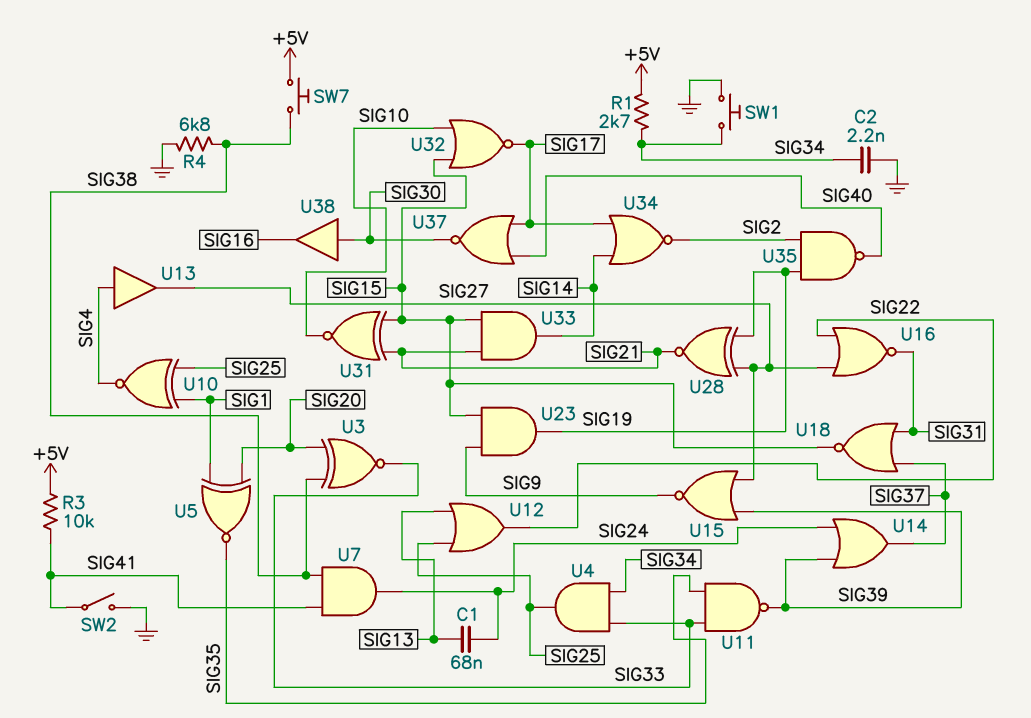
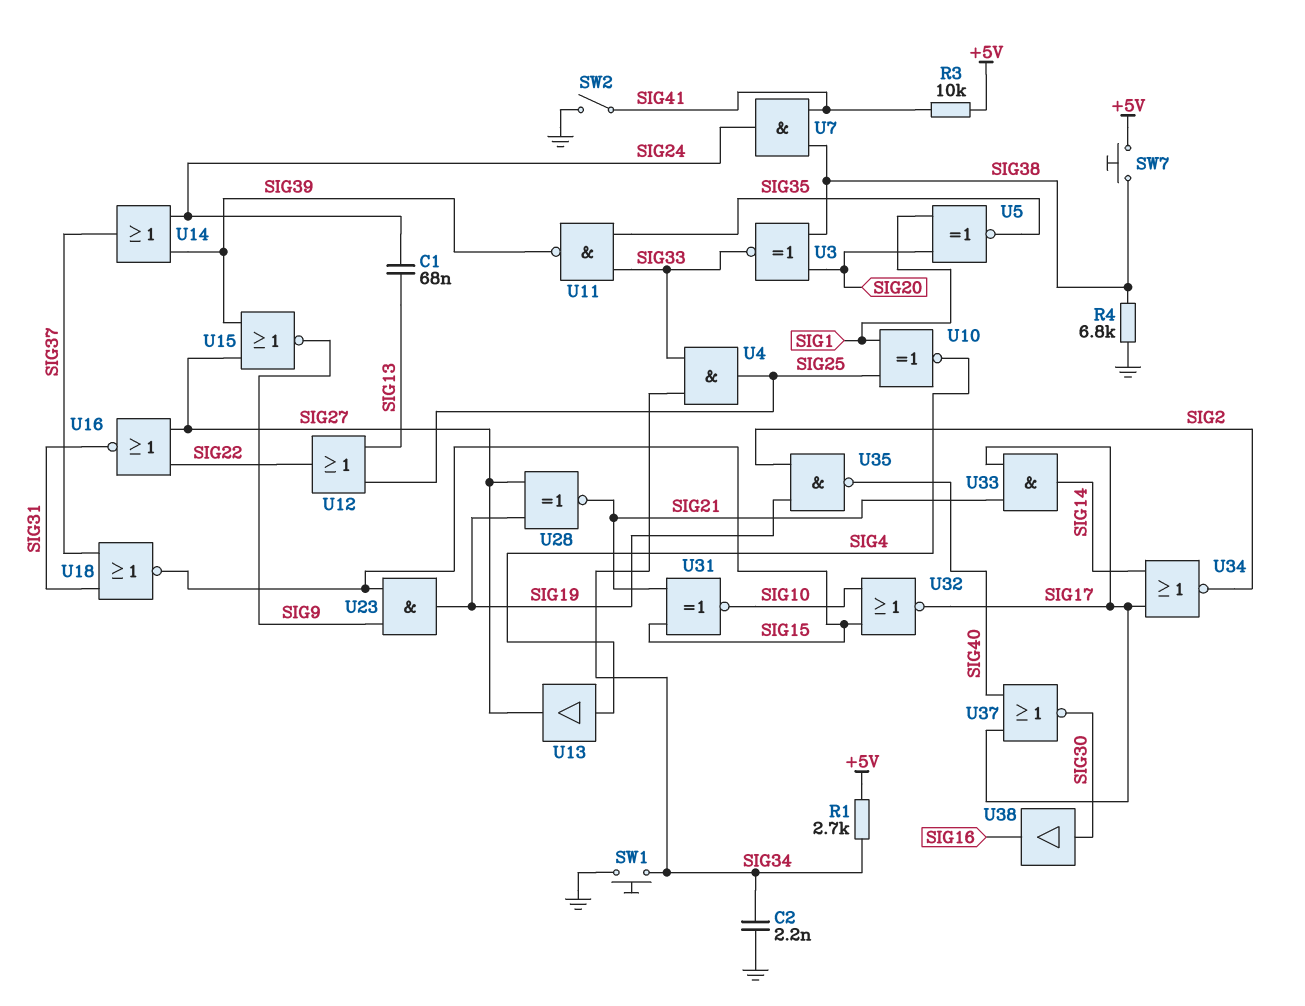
U33: AND (in SIG15, in SIG21, out SIG14) -> AND (in SIG17, in SIG21, out SIG14)

